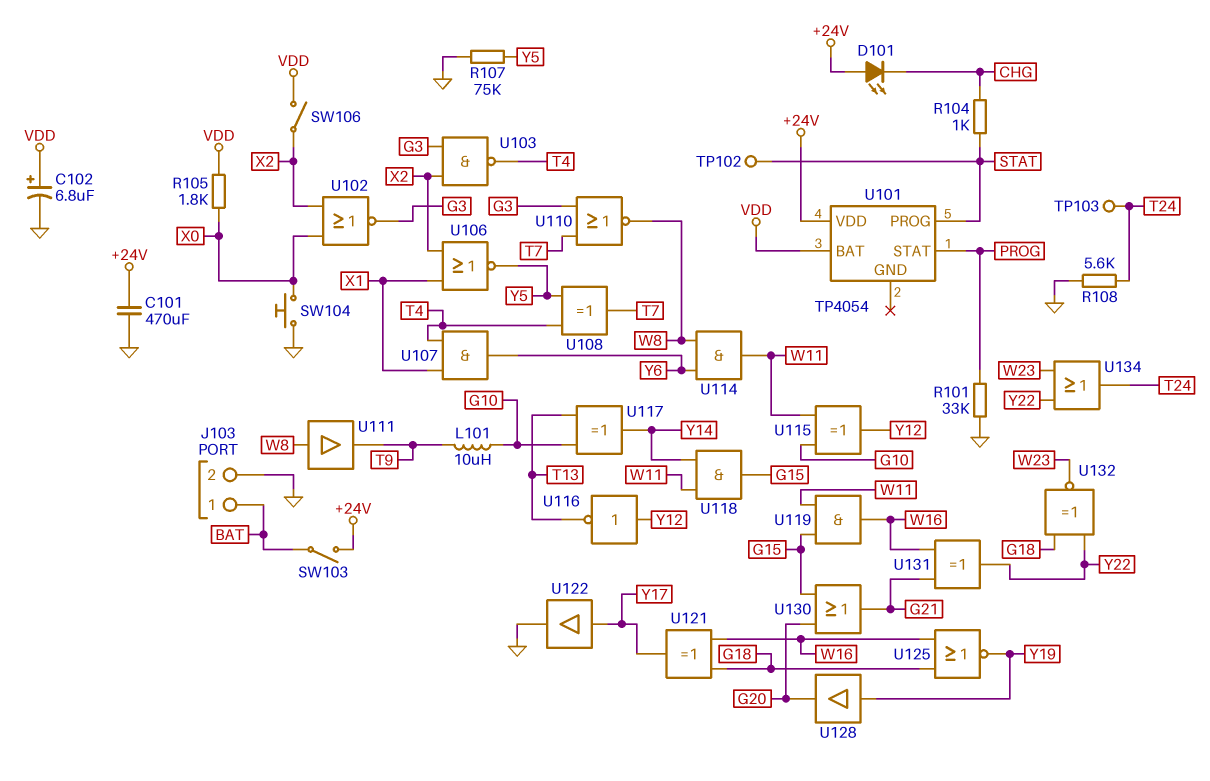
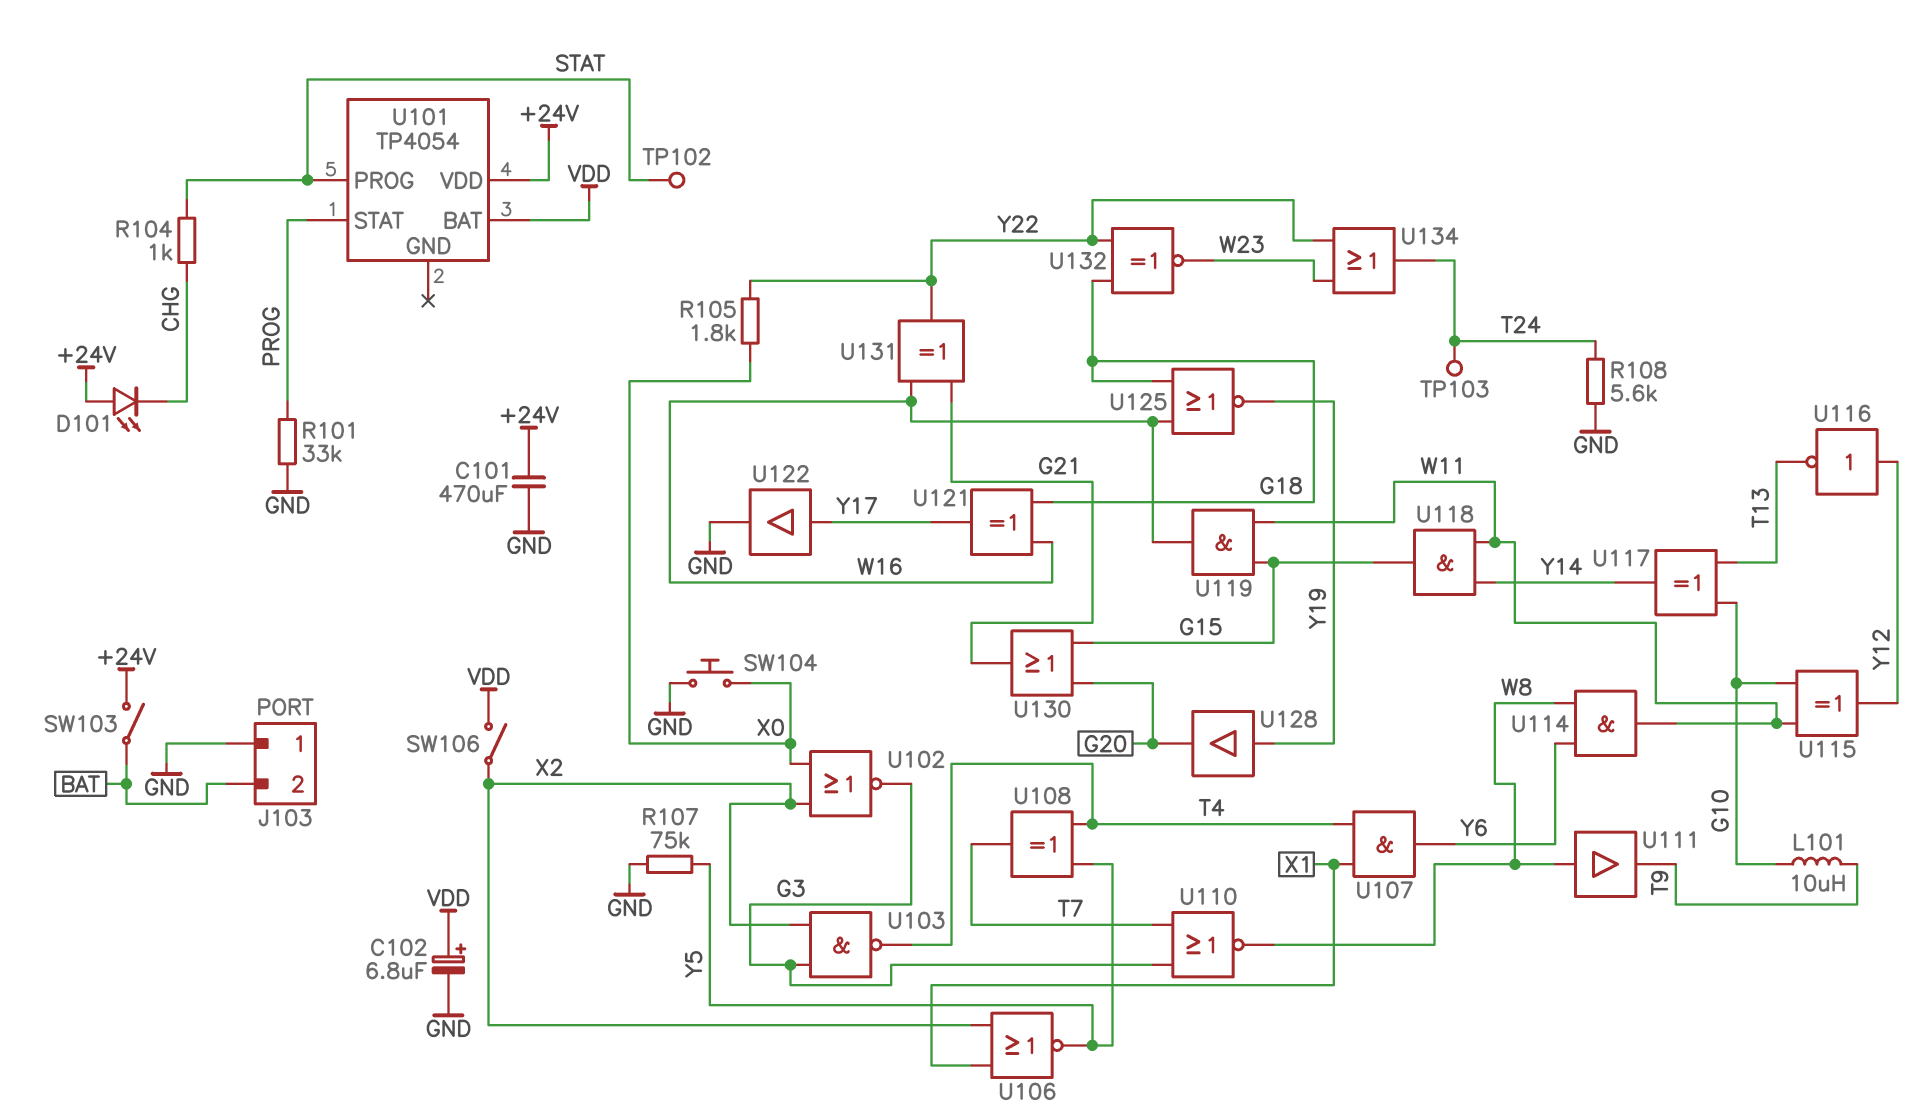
J103 pin 1: BAT -> GND
J103 pin 2: GND -> BAT
R105: 1.8k (VDD, X0) -> 1.8k (X0, Y22)

